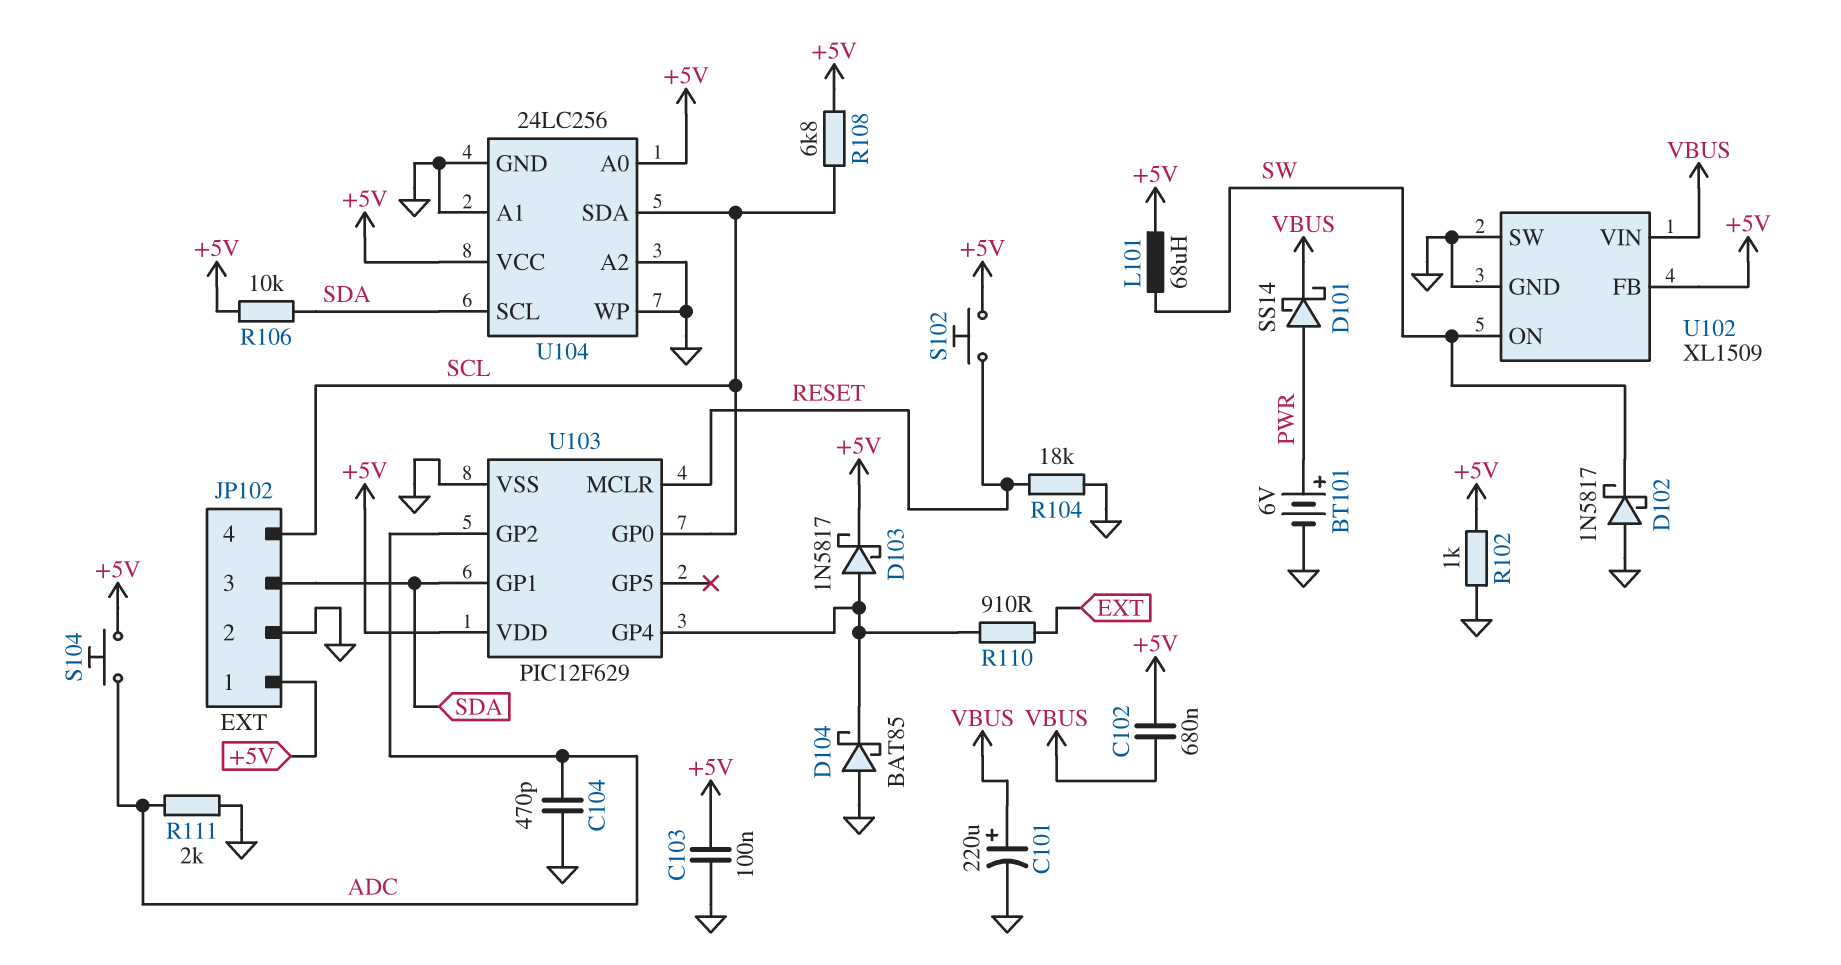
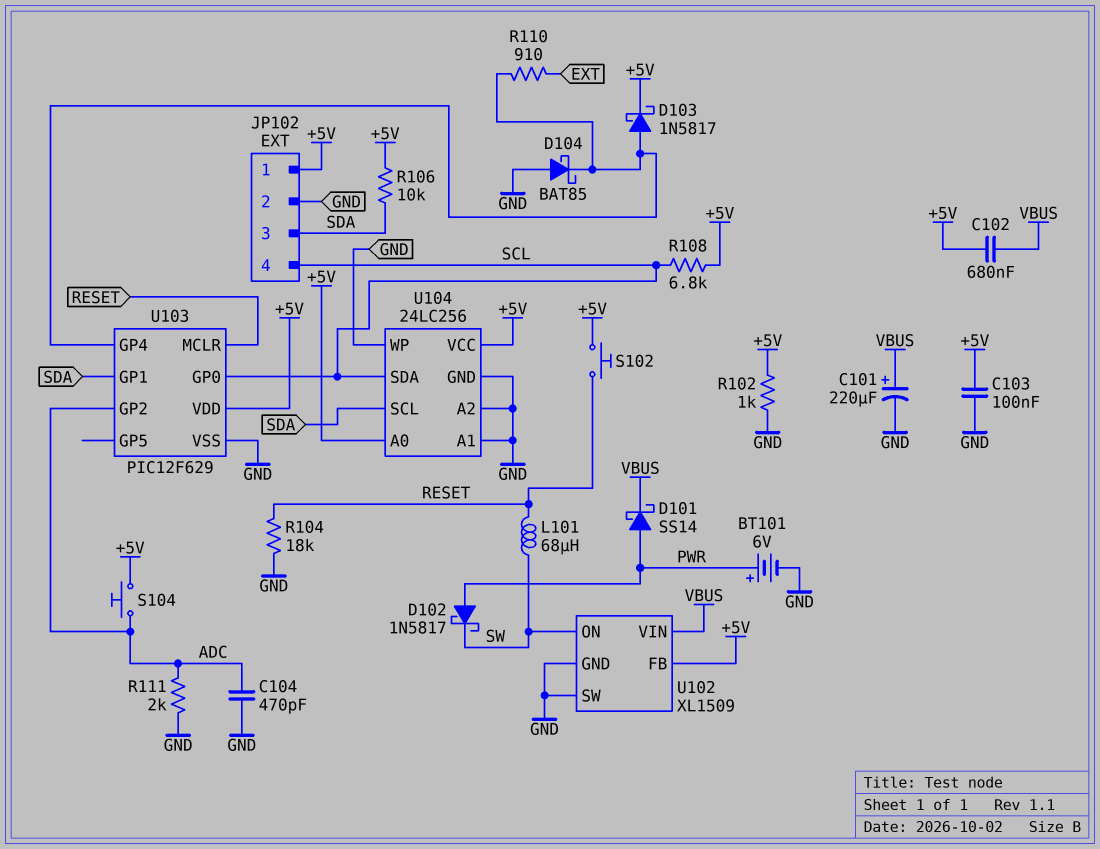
D102: schottky 1N5817 (A GND, K SW) -> schottky 1N5817 (A PWR, K SW)
L101: 68uH (+5V, SW) -> 68uH (RESET, SW)

